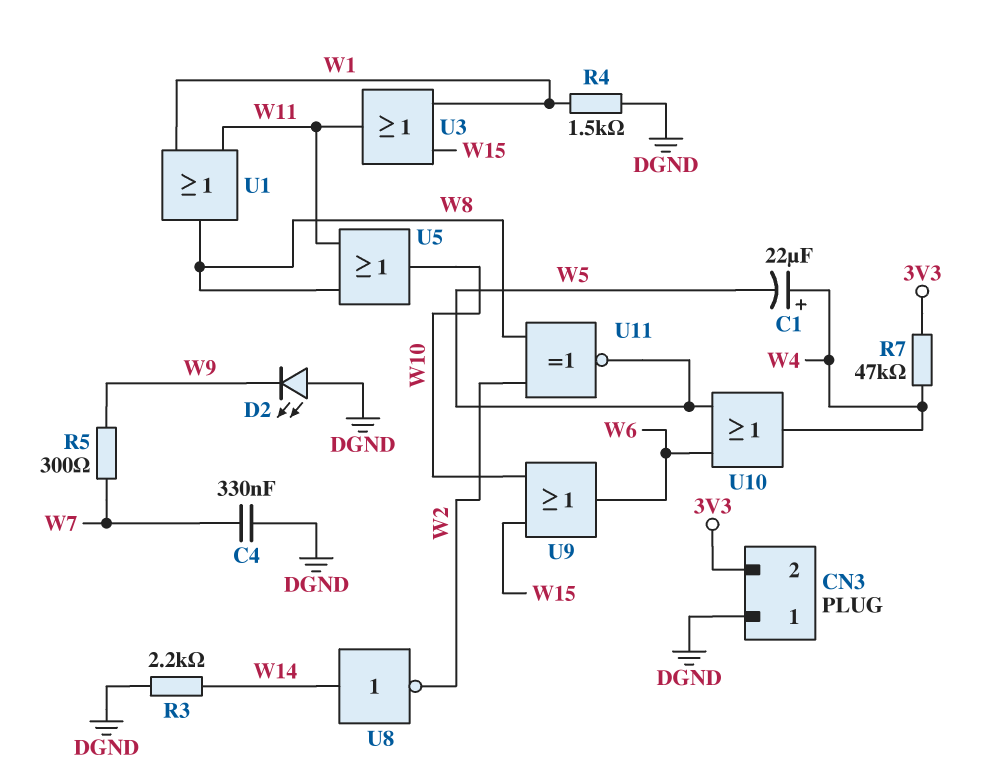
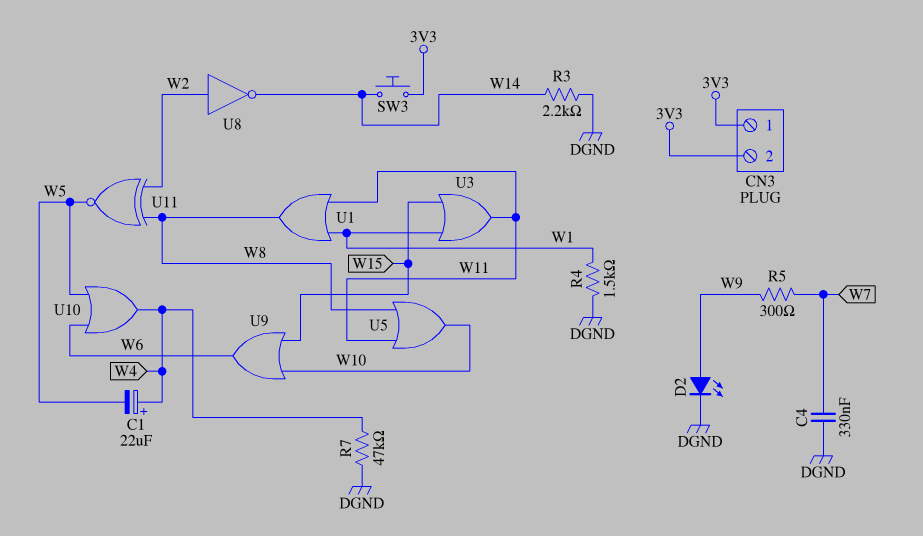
CN3 pin 1: DGND -> 3V3
D2: LED (A DGND, K W9) -> LED (A W9, K DGND)
R7: 47k (3V3, W4) -> 47k (DGND, W4)
SW3: none -> button (3V3, W14)
U8: NOT (in W14, out W2) -> NOT (in W2, out W14)

